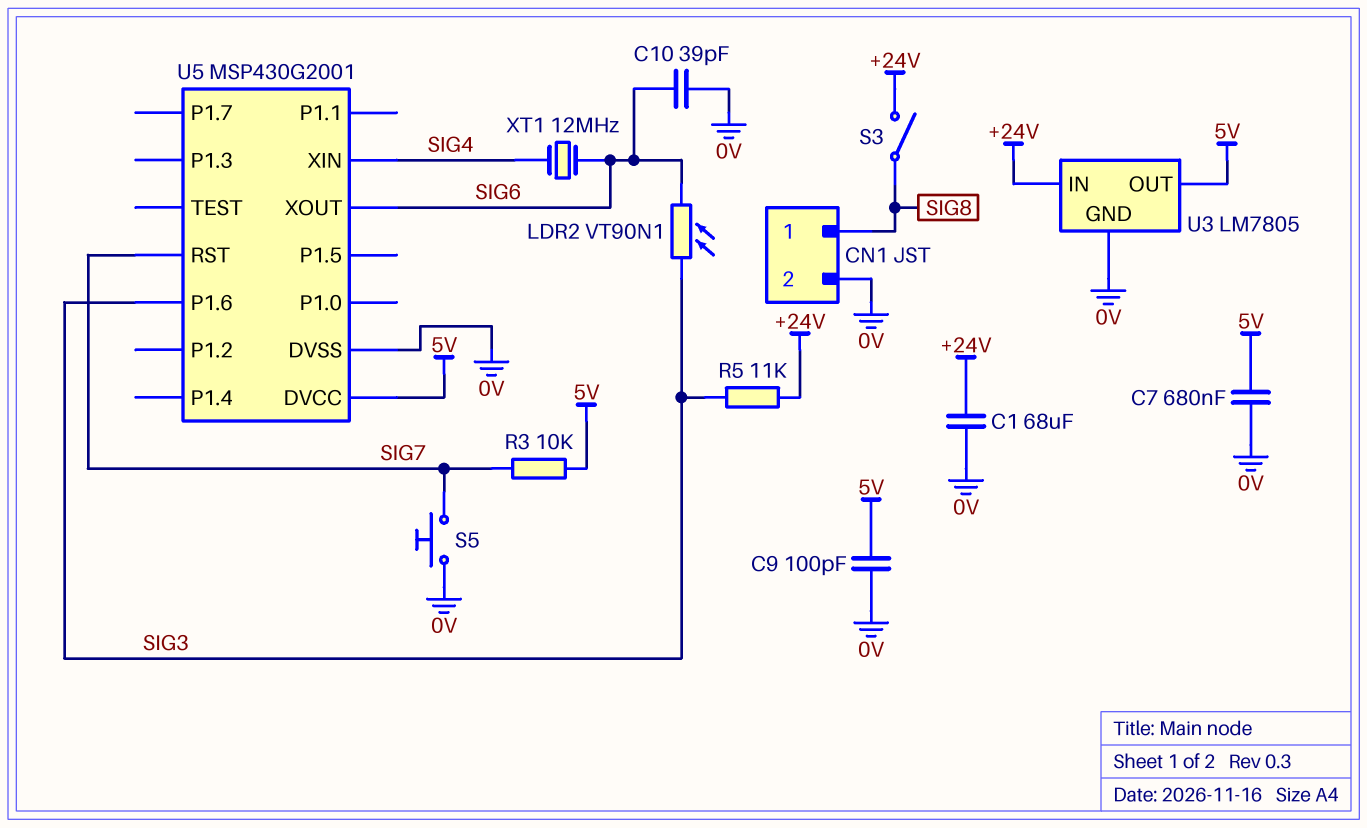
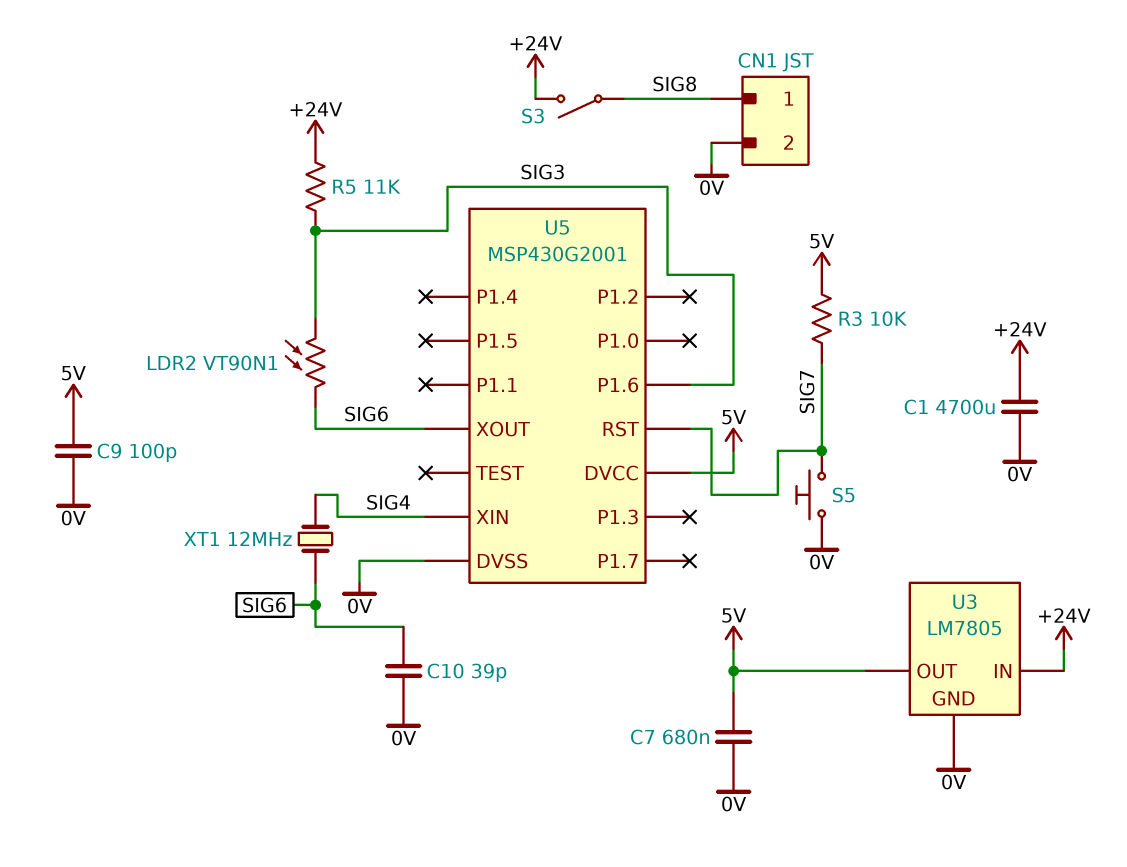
C1: 68uF (+24V, 0V) -> 4700uF (+24V, 0V)

